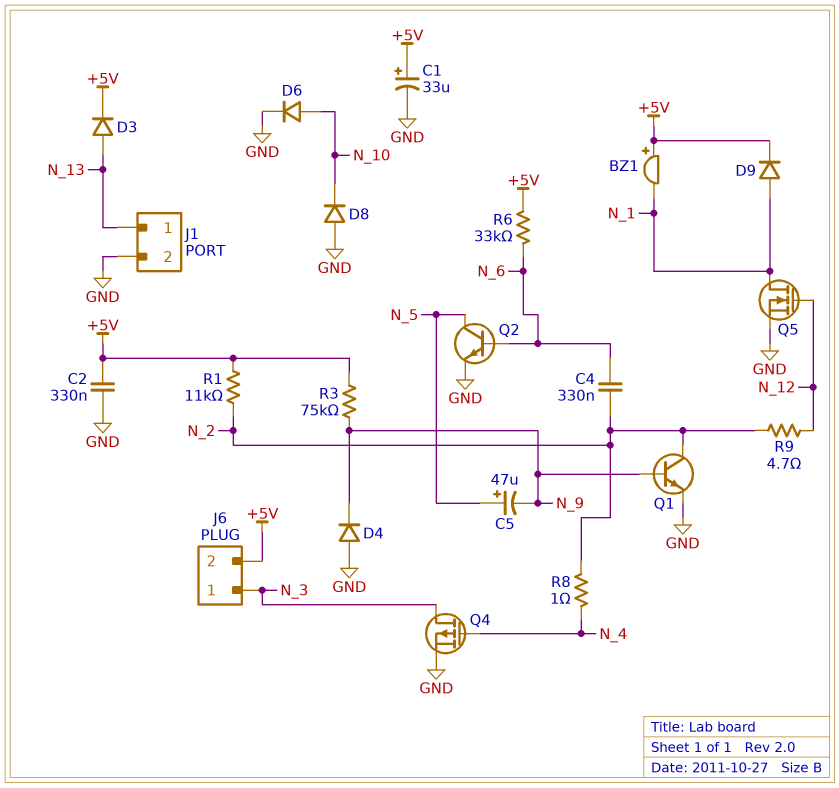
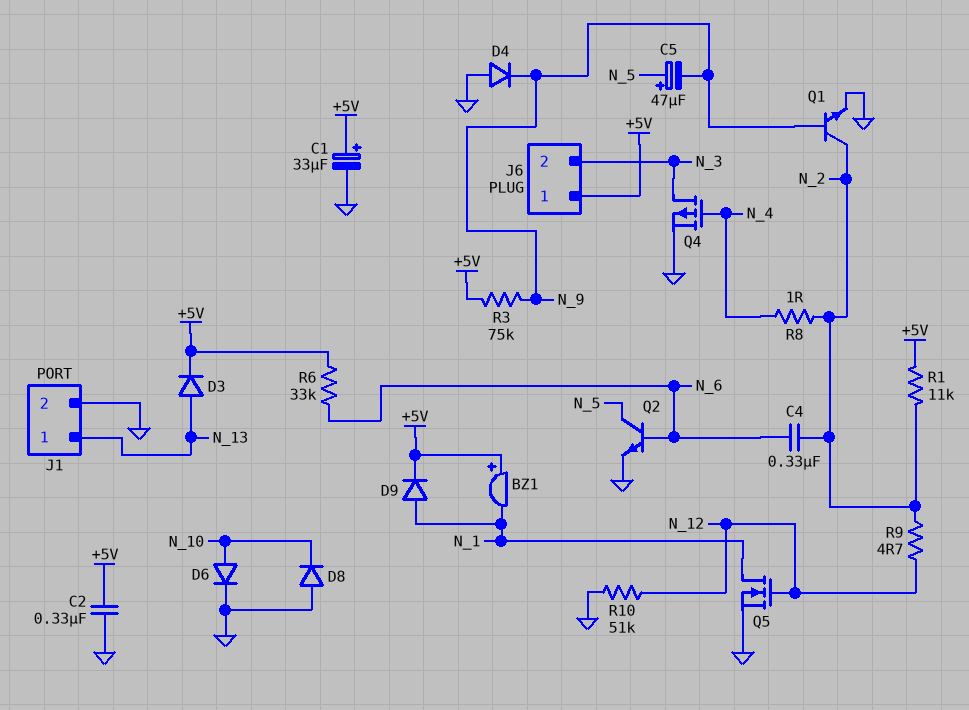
J6 pin 1: N_3 -> +5V
J6 pin 2: +5V -> N_3
R10: none -> 51k (GND, N_12)

